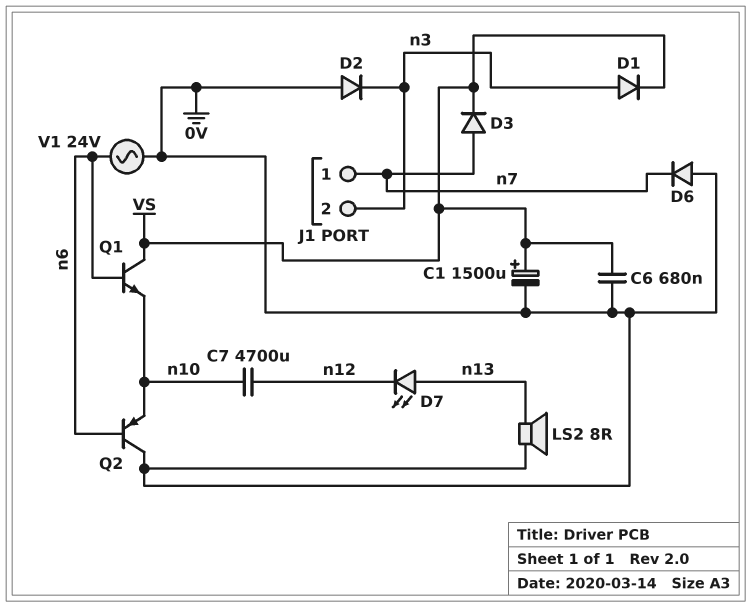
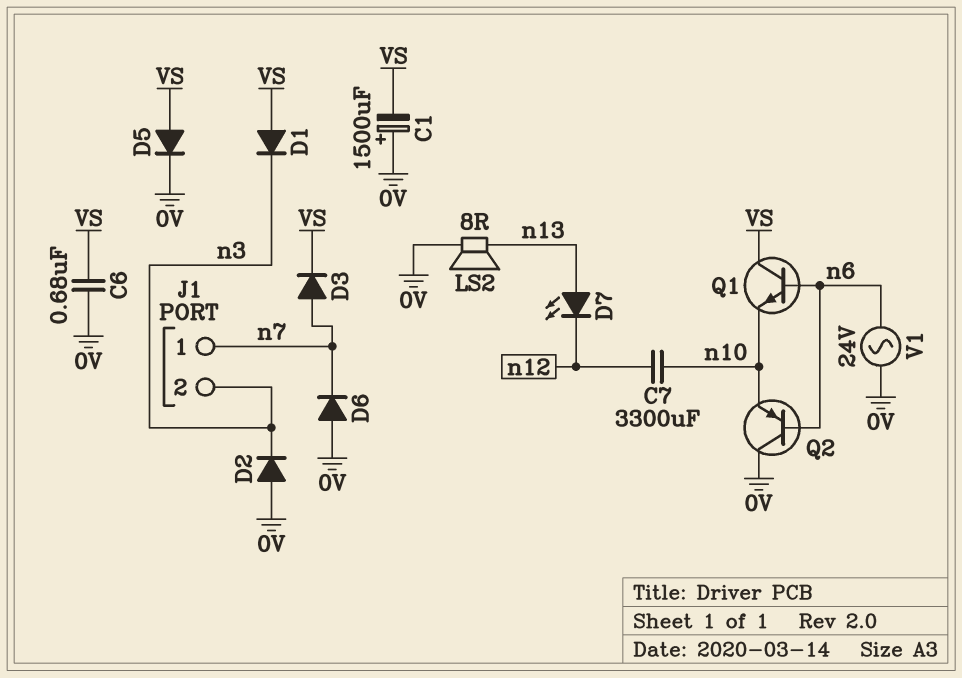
C1: 1500uF (plus VS, minus 0V) -> 1500uF (plus 0V, minus VS)
C7: 4700uF (n10, n12) -> 3300uF (n10, n12)
D1: diode (A n3, K VS) -> diode (A VS, K n3)
D5: none -> diode (A VS, K 0V)

